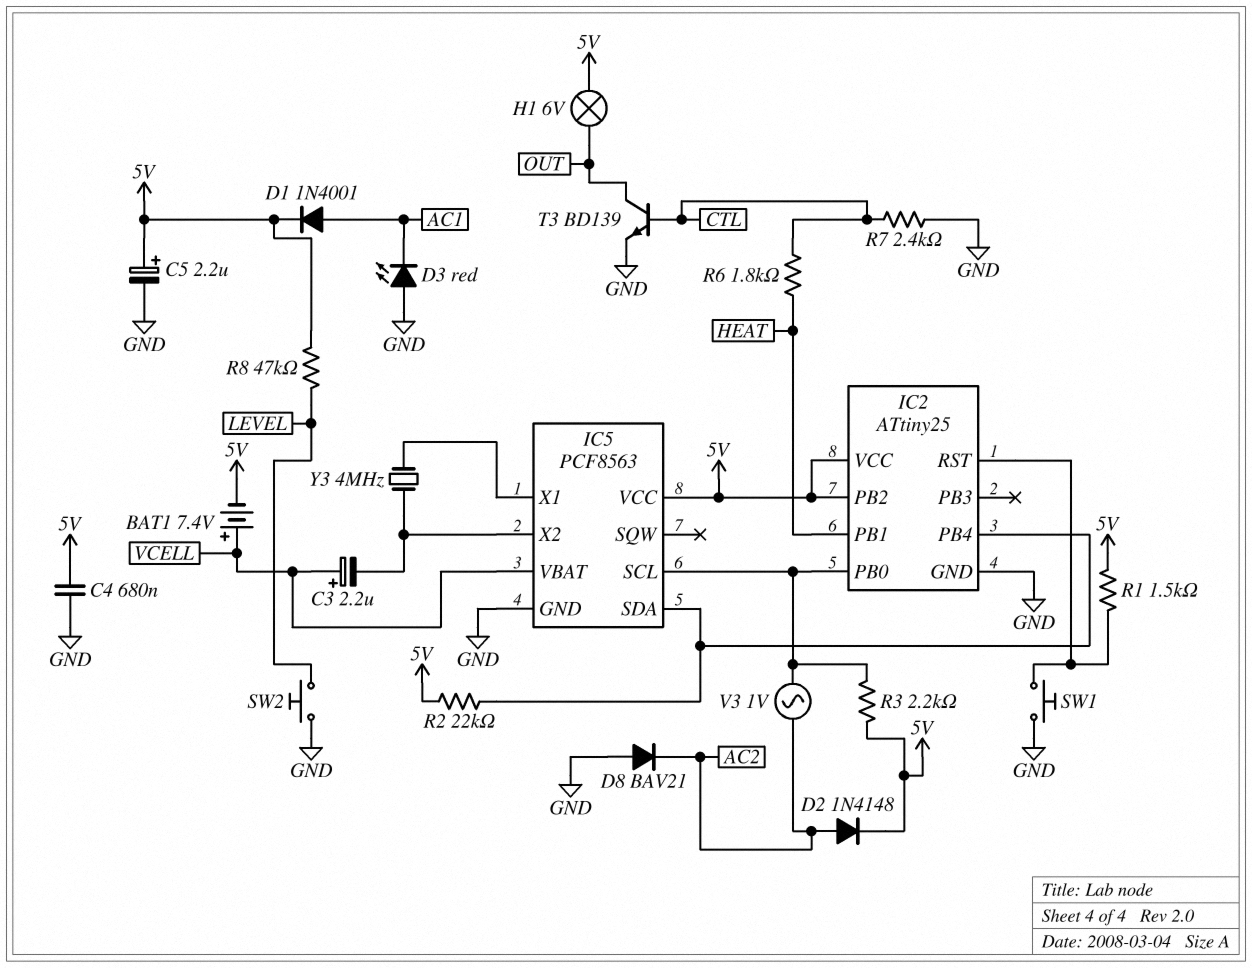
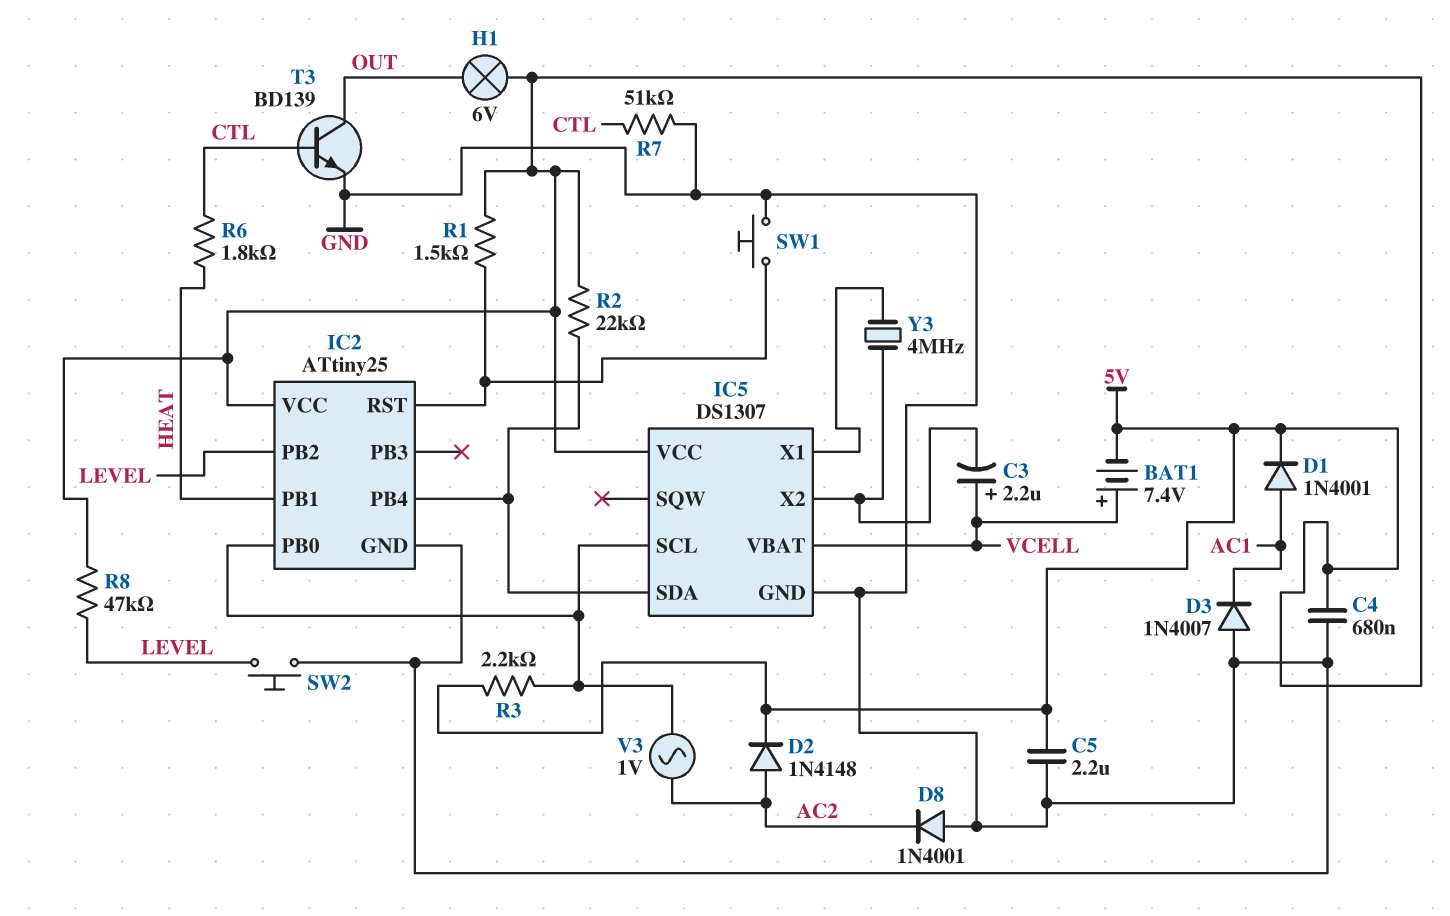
C5: 2.2uF (plus 5V, minus GND) -> 2.2uF (5V, GND)
D3: LED red (A GND, K AC1) -> diode 1N4007 (A GND, K AC1)
D8: diode BAV21 (A GND, K AC2) -> diode 1N4001 (A GND, K AC2)
IC2 pin PB2: 5V -> LEVEL
IC5: PCF8563 -> DS1307
R7: 2.4k (CTL, GND) -> 51k (CTL, GND)

